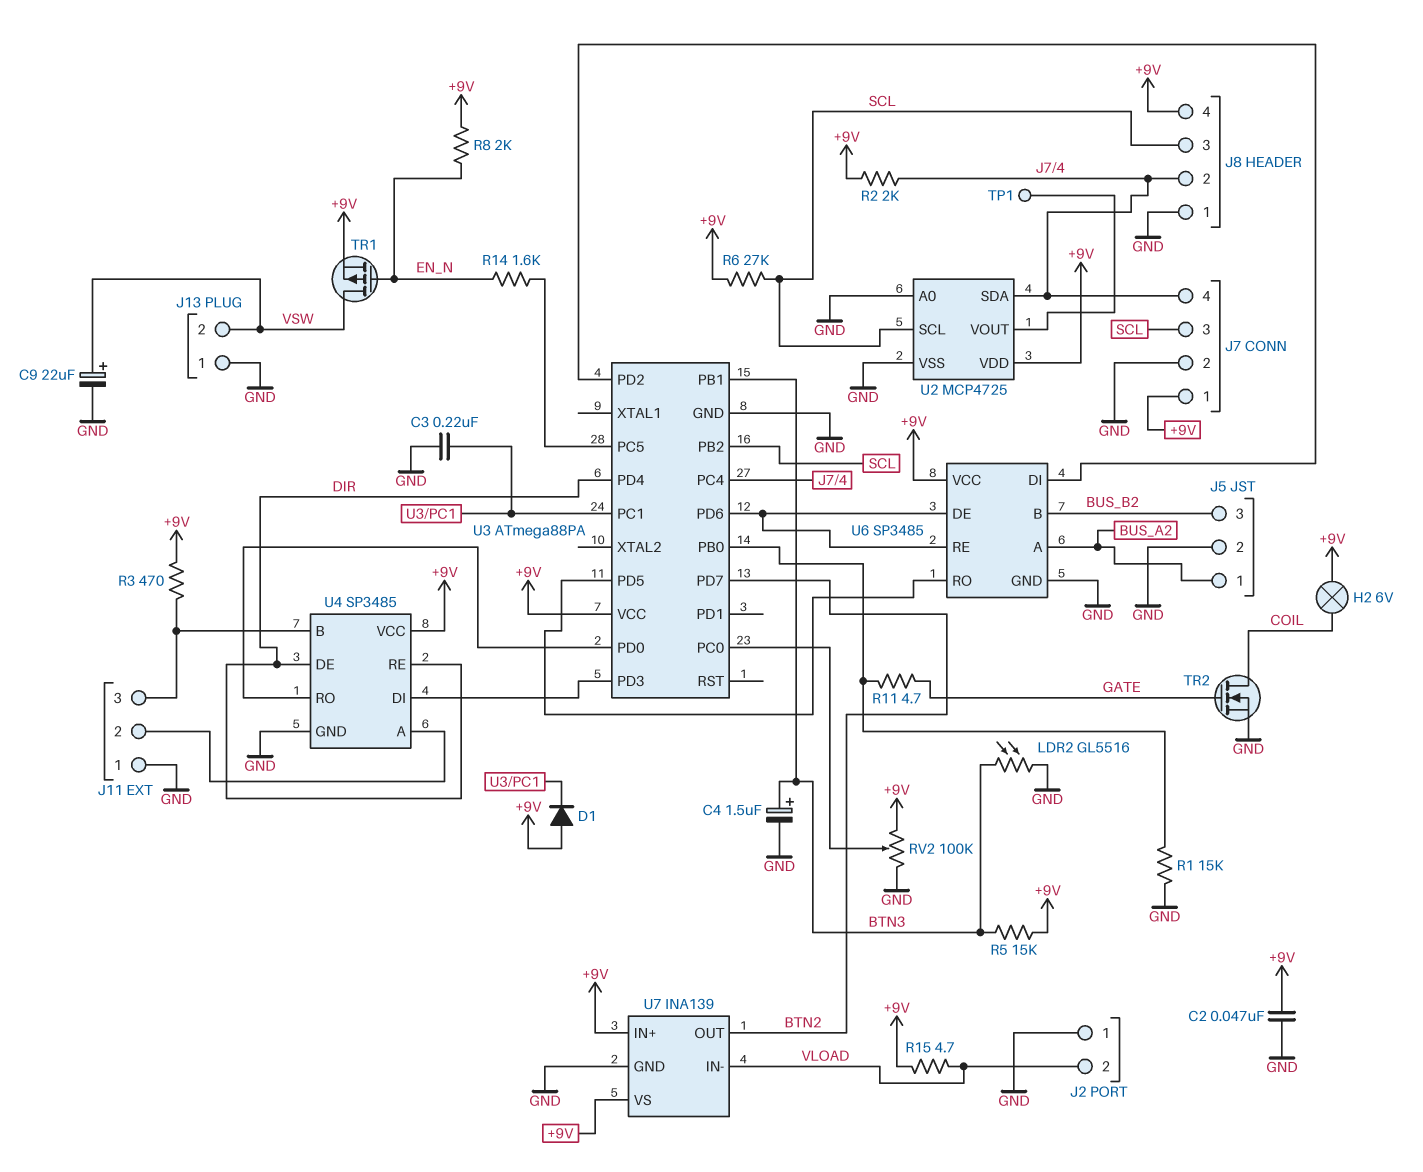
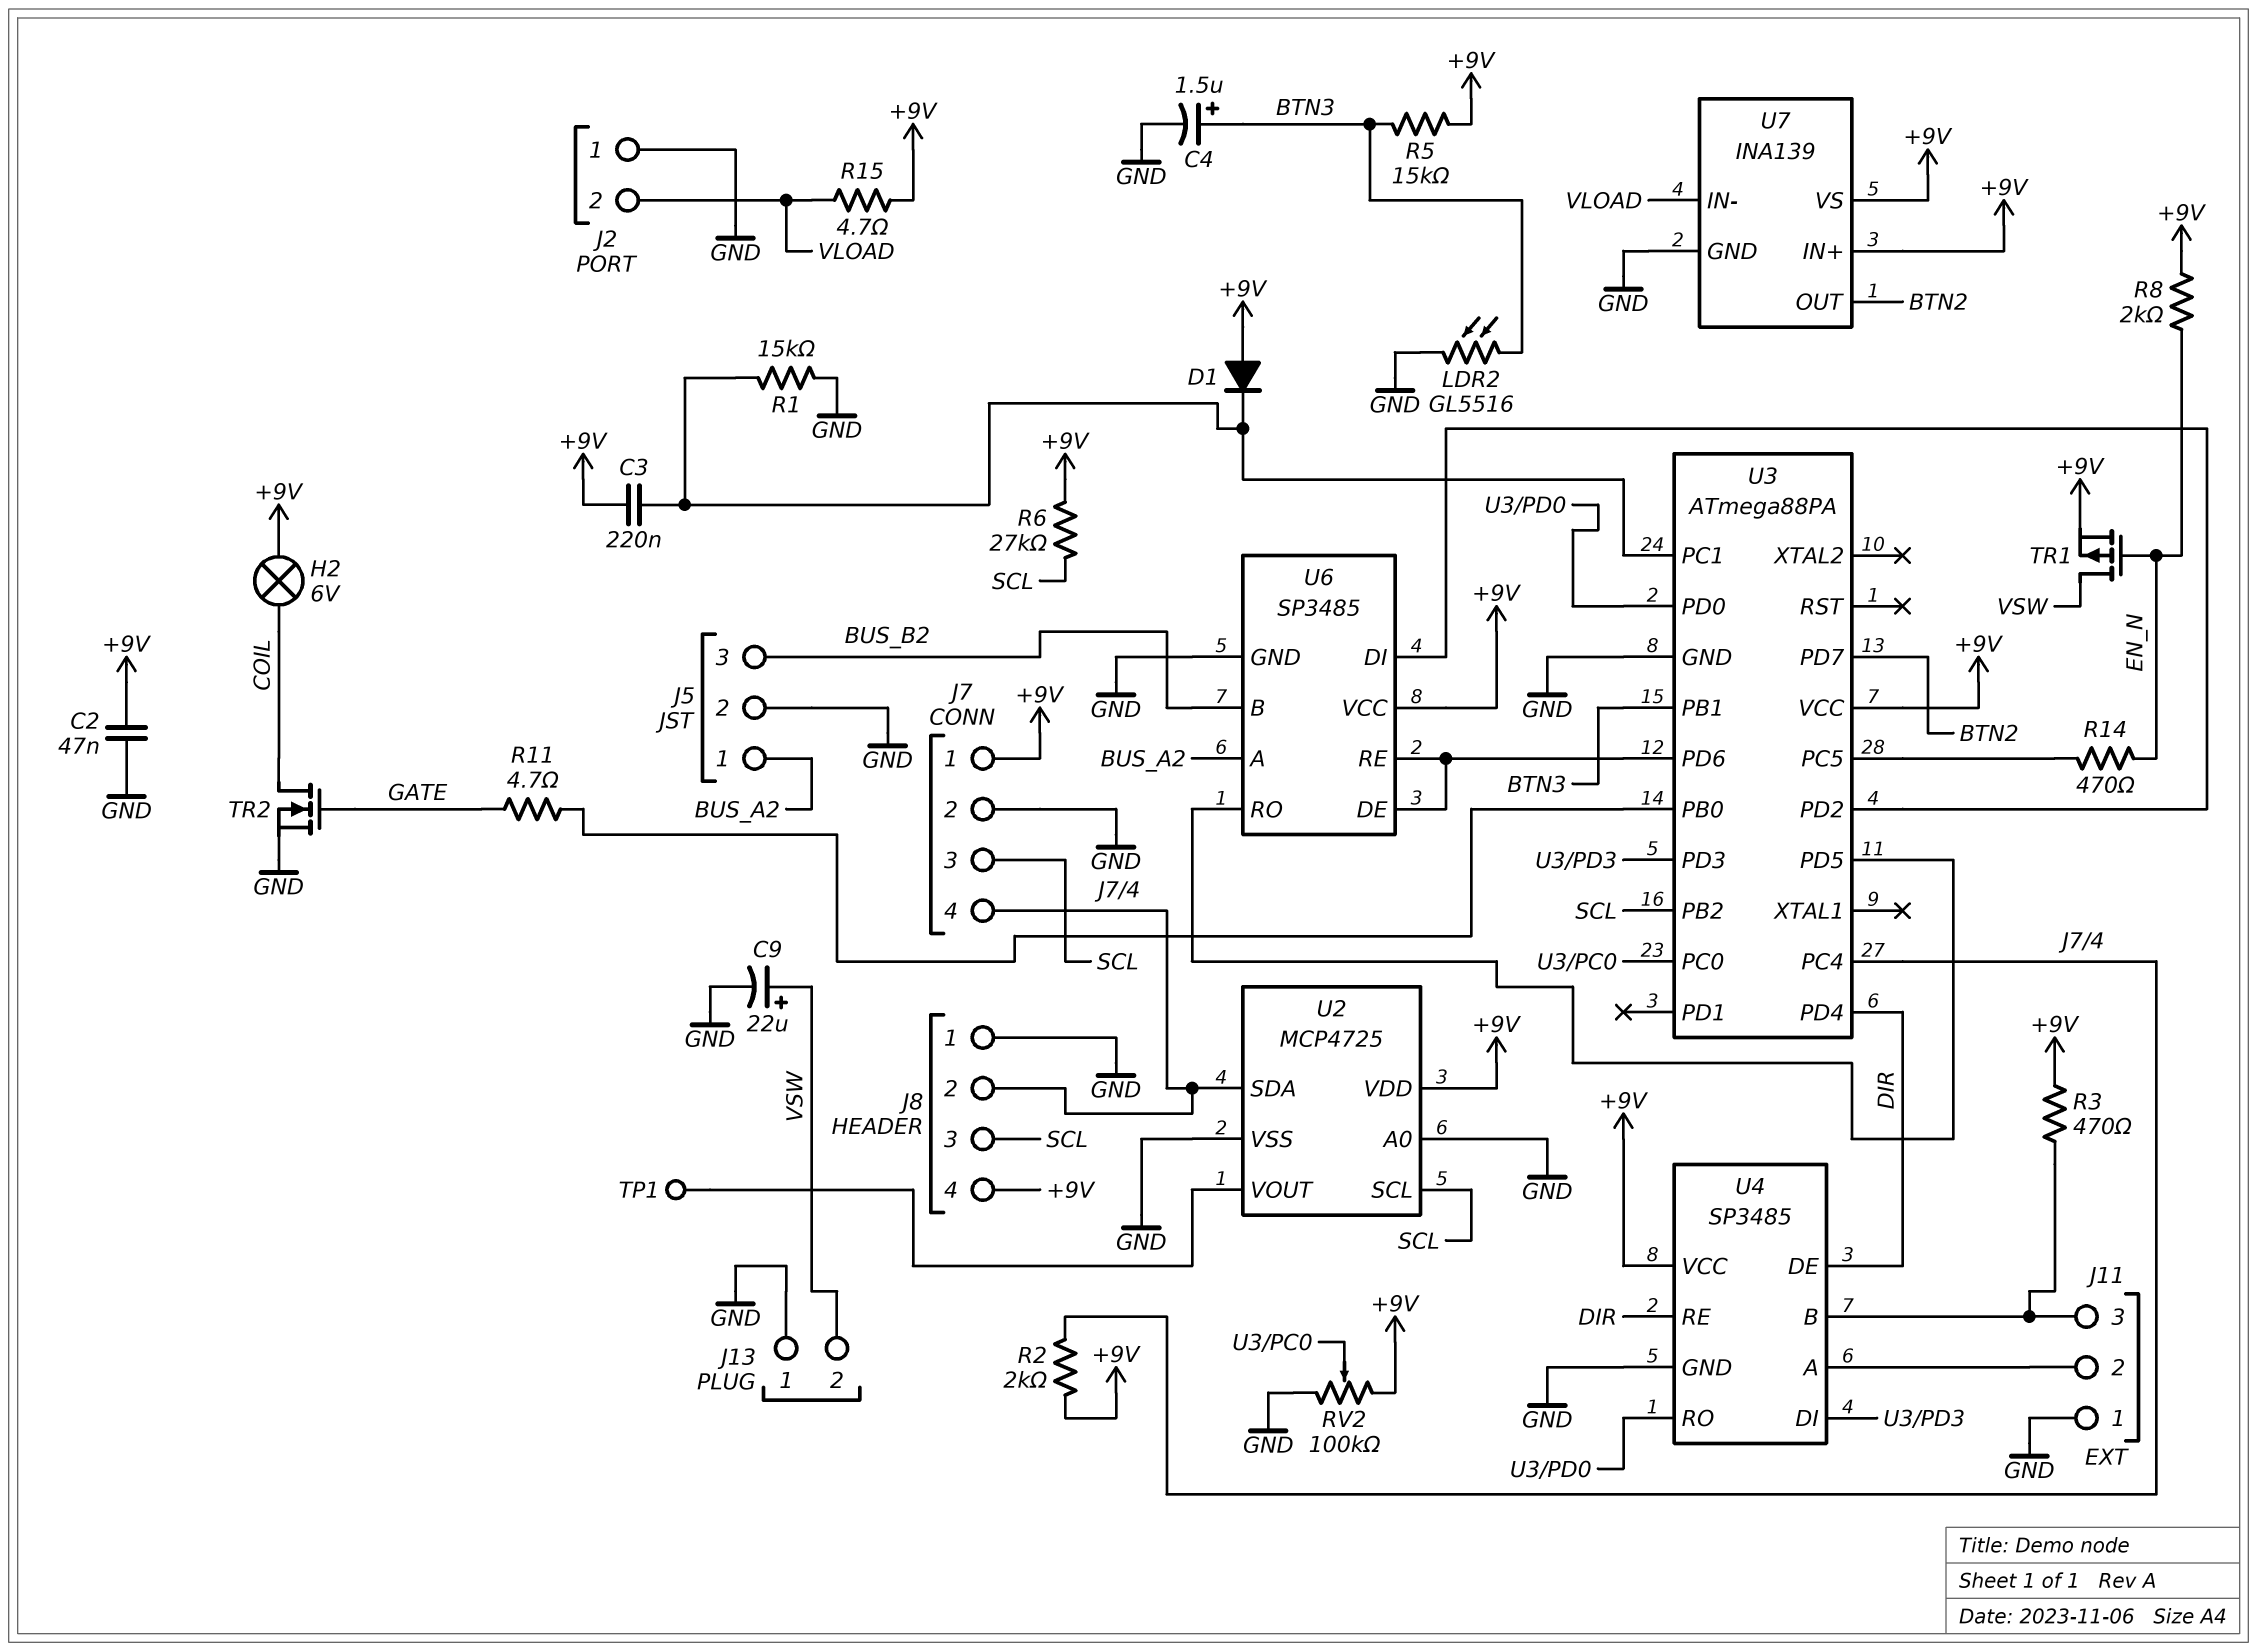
C3: 220nF (GND, U3/PC1) -> 220nF (+9V, U3/PC1)
R1: 15k (GND, U3/PB0) -> 15k (GND, U3/PC1)
R14: 1.6k (EN_N, U3/PC5) -> 470 (EN_N, U3/PC5)

